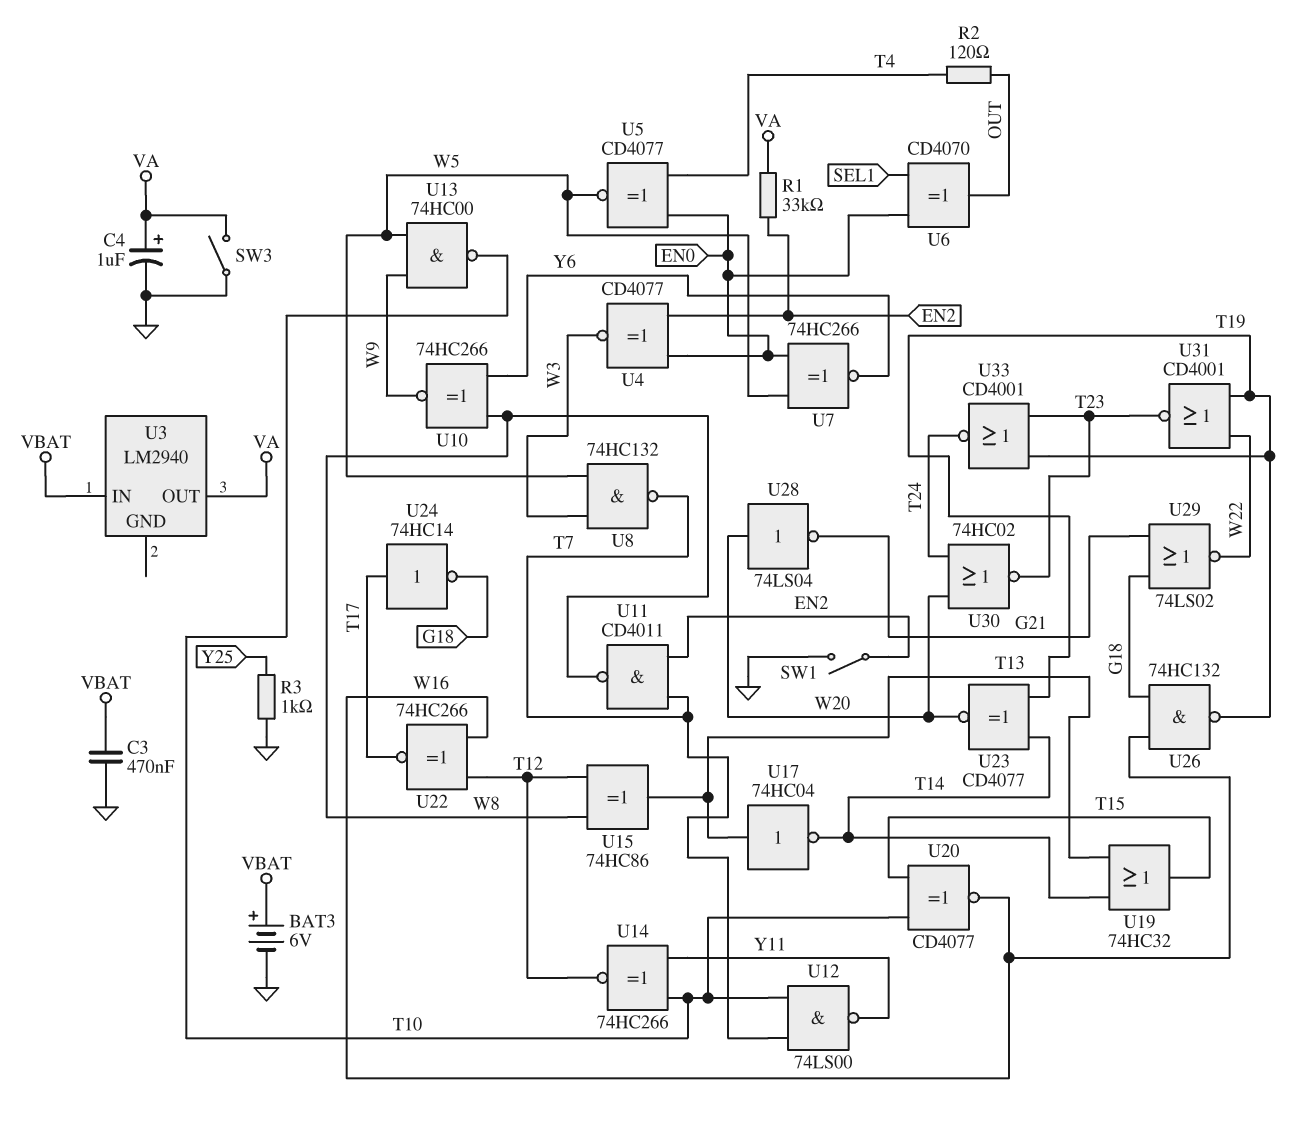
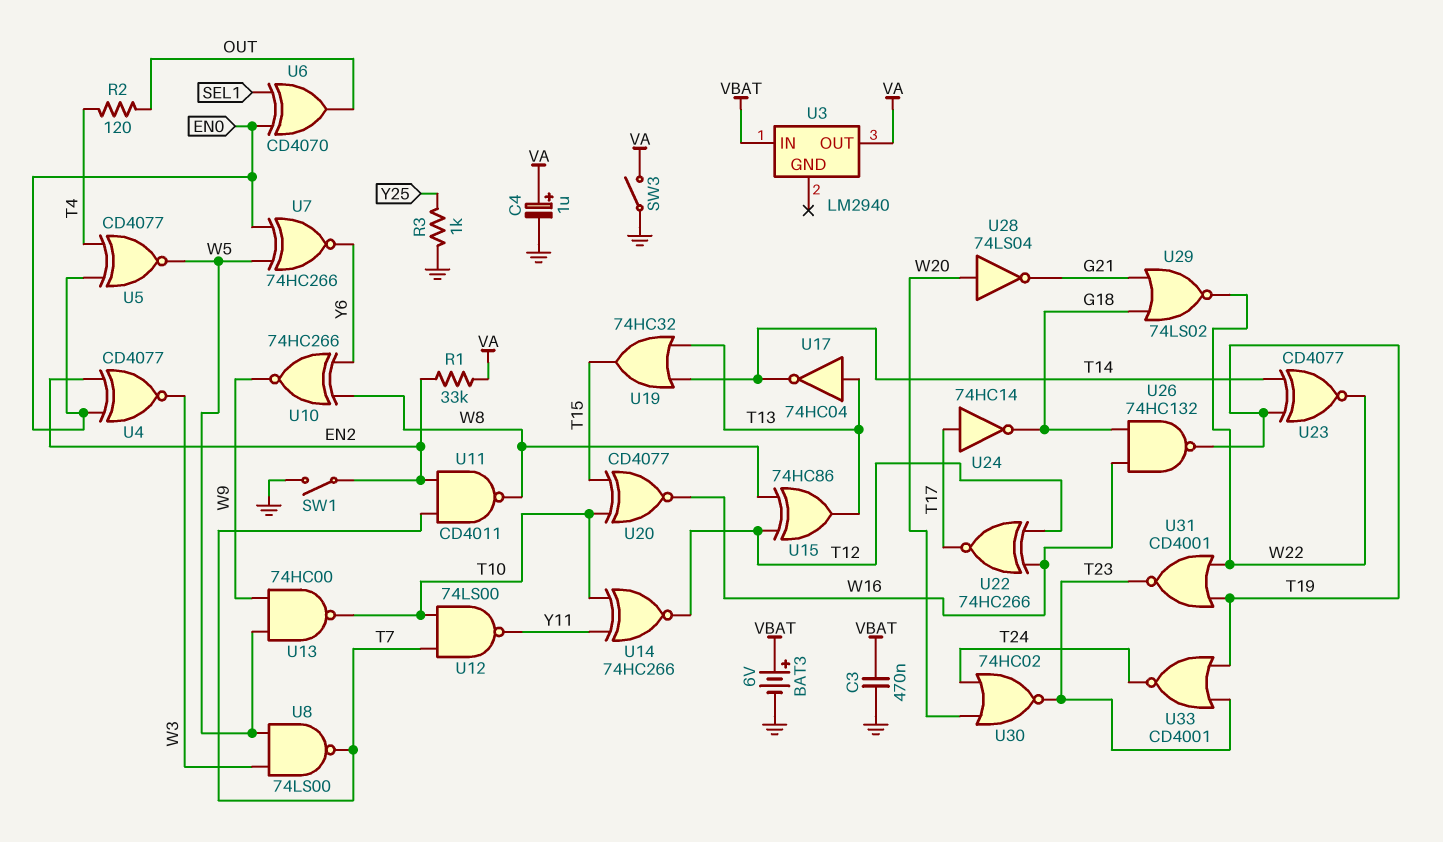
U8: NAND 74HC132 (in W3, in W5, out T7) -> NAND 74LS00 (in W3, in W5, out T7)
U23: XNOR CD4077 (in T14, in T19, out W20) -> XNOR CD4077 (in T14, in T19, out W22)

